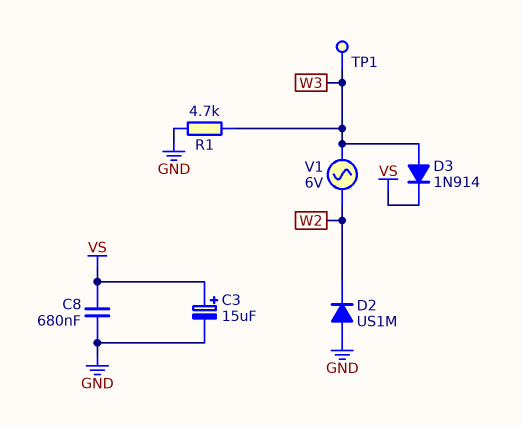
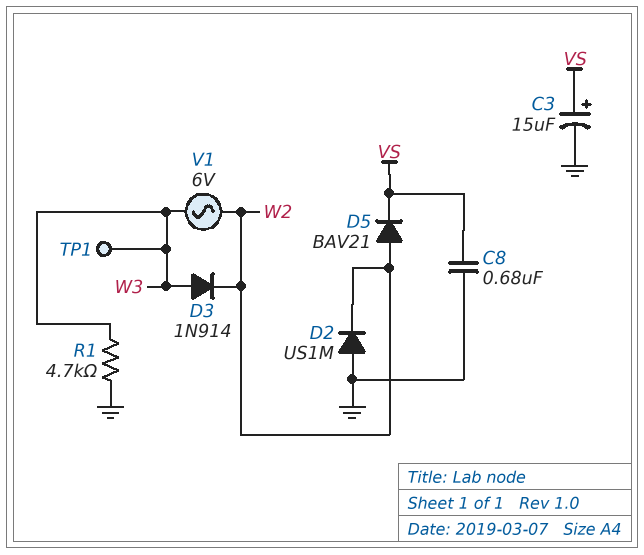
D3: diode 1N914 (A W3, K VS) -> diode 1N914 (A W3, K W2)
D5: none -> diode BAV21 (A W2, K VS)

